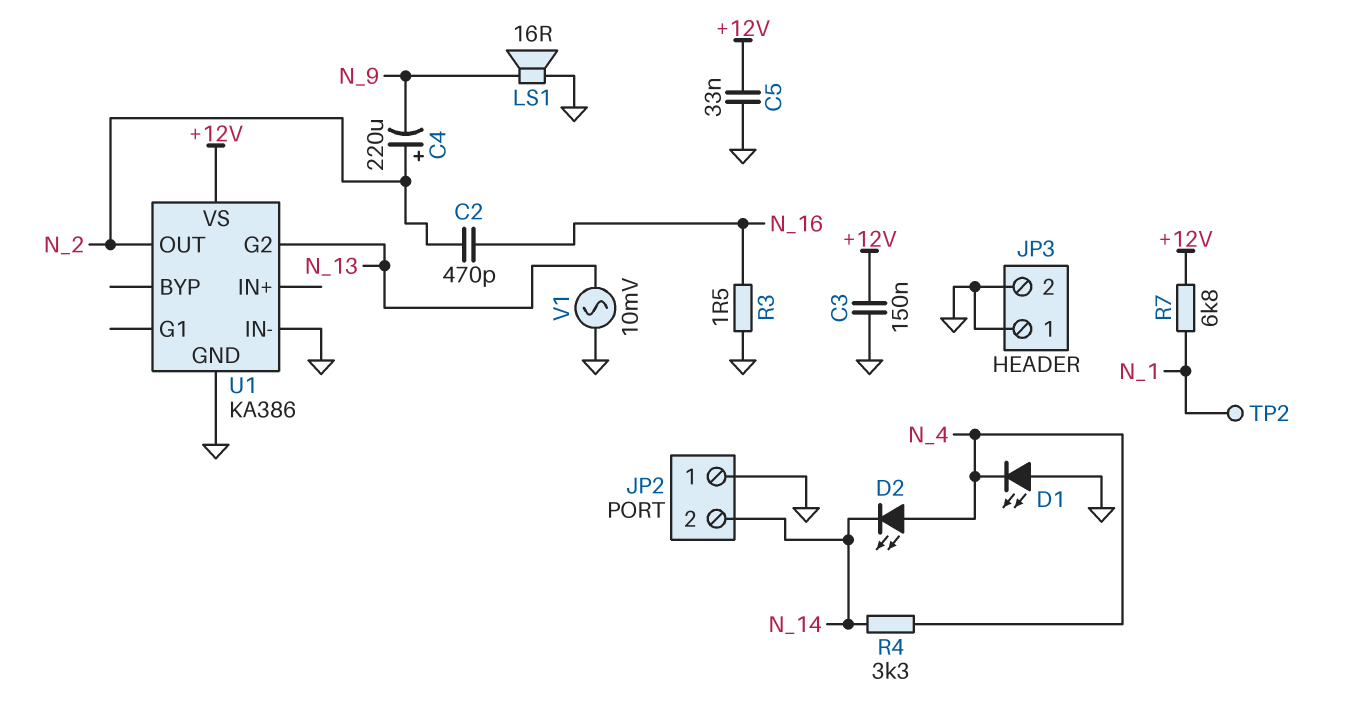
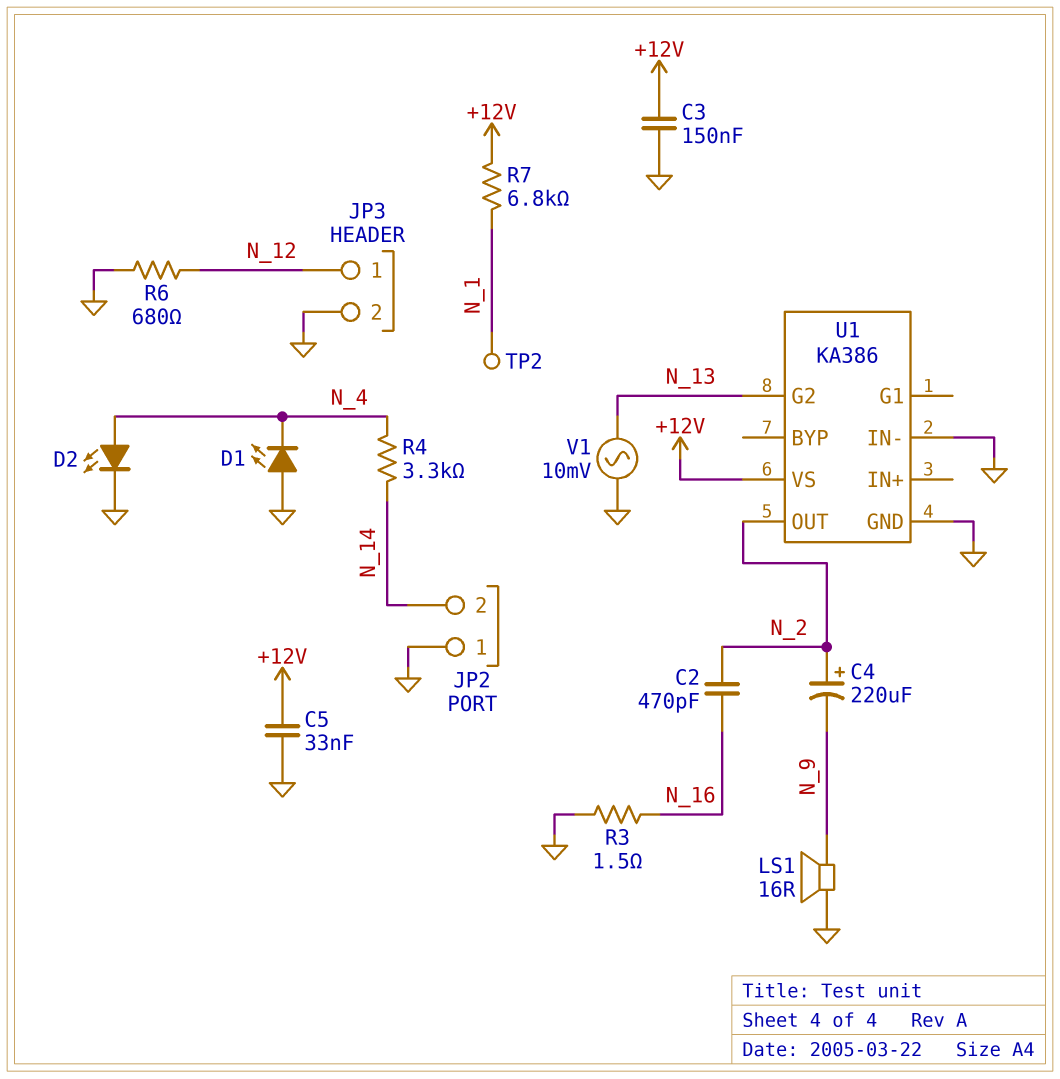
D2: LED (A N_4, K N_14) -> LED (A N_4, K GND)
JP3 pin 1: GND -> N_12
R6: none -> 680 (GND, N_12)

